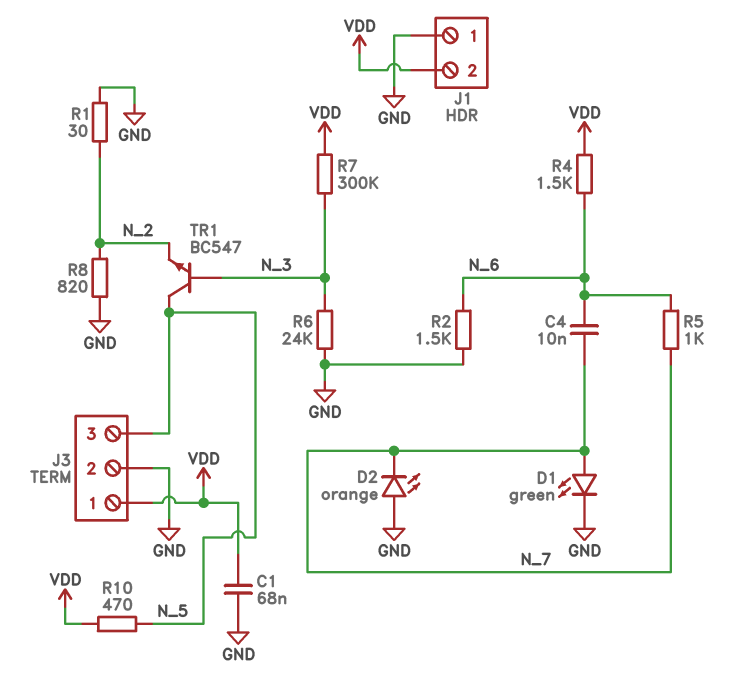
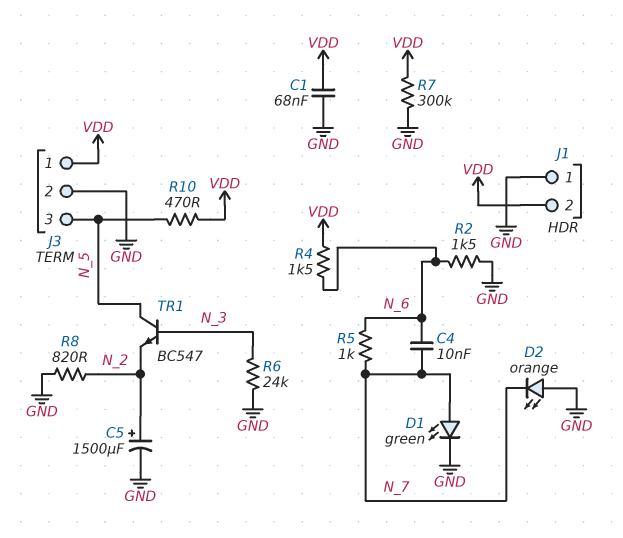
C5: none -> 1500uF (plus N_2, minus GND)
R1: 30 (GND, N_2) -> none
R7: 300k (N_3, VDD) -> 300k (GND, VDD)

